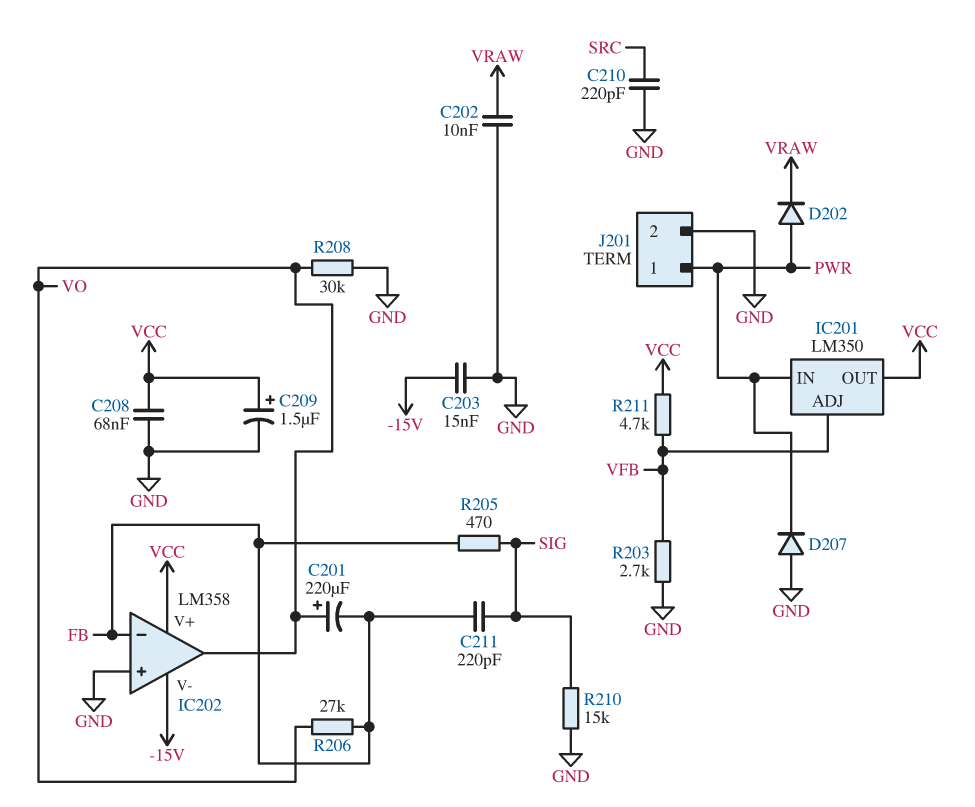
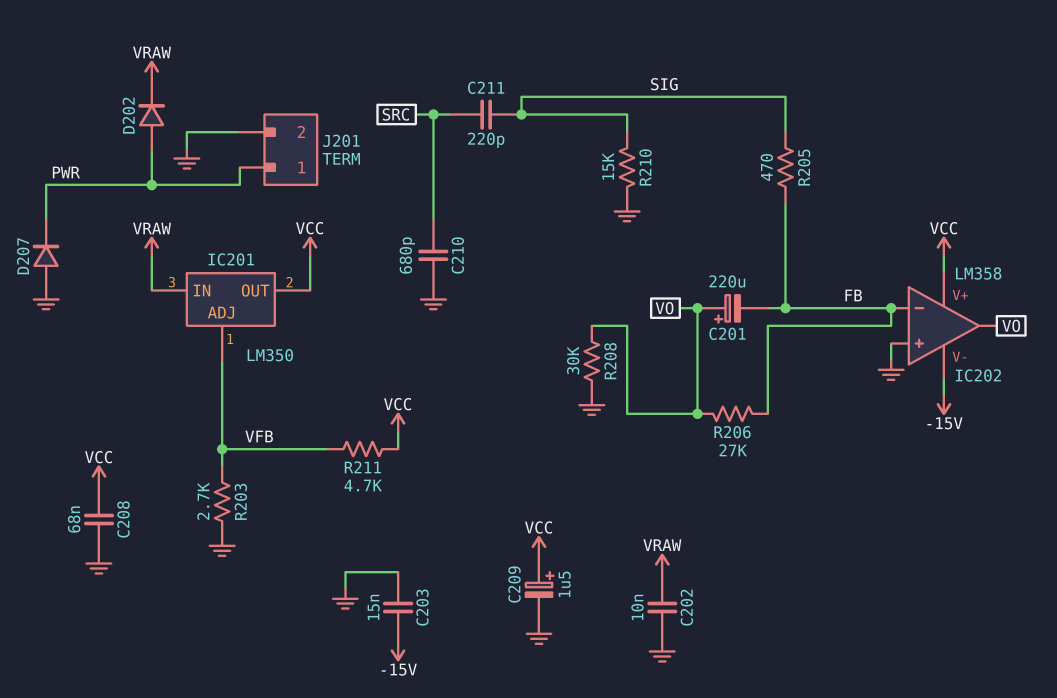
C210: 220pF (GND, SRC) -> 680pF (GND, SRC)
C211: 220pF (FB, SIG) -> 220pF (SIG, SRC)
IC201 pin IN: PWR -> VRAW

